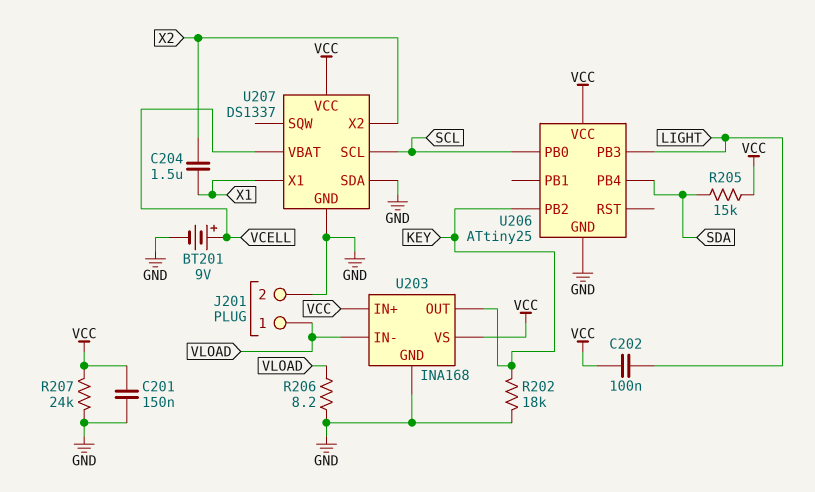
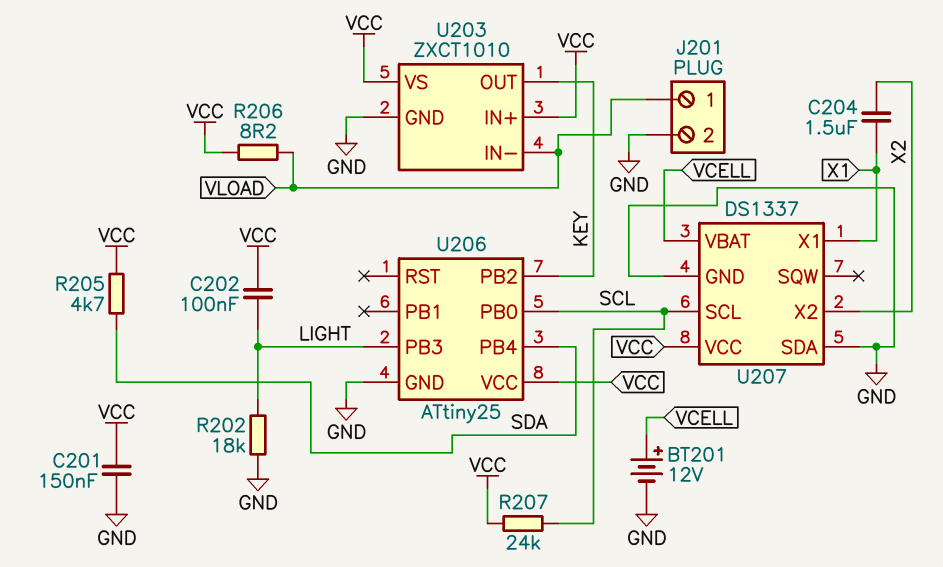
BT201: 9V (plus VCELL, minus GND) -> 12V (plus VCELL, minus GND)
R202: 18k (GND, KEY) -> 18k (GND, LIGHT)
R205: 15k (SDA, VCC) -> 4.7k (SDA, VCC)
R206: 8.2 (GND, VLOAD) -> 8.2 (VCC, VLOAD)
R207: 24k (GND, VCC) -> 24k (SCL, VCC)
U203: INA168 -> ZXCT1010

